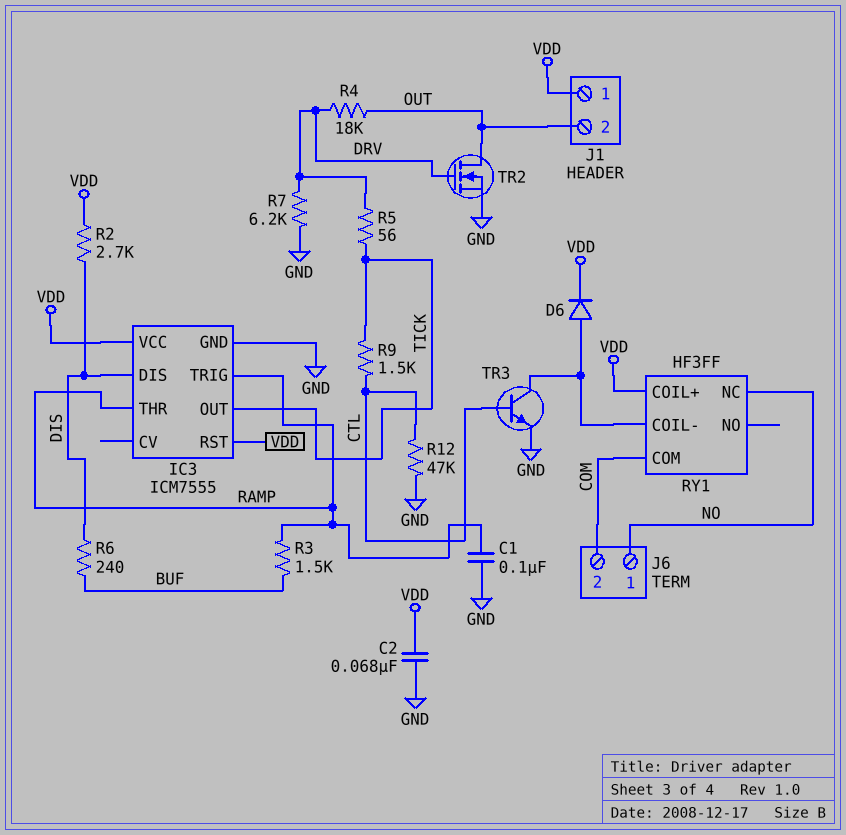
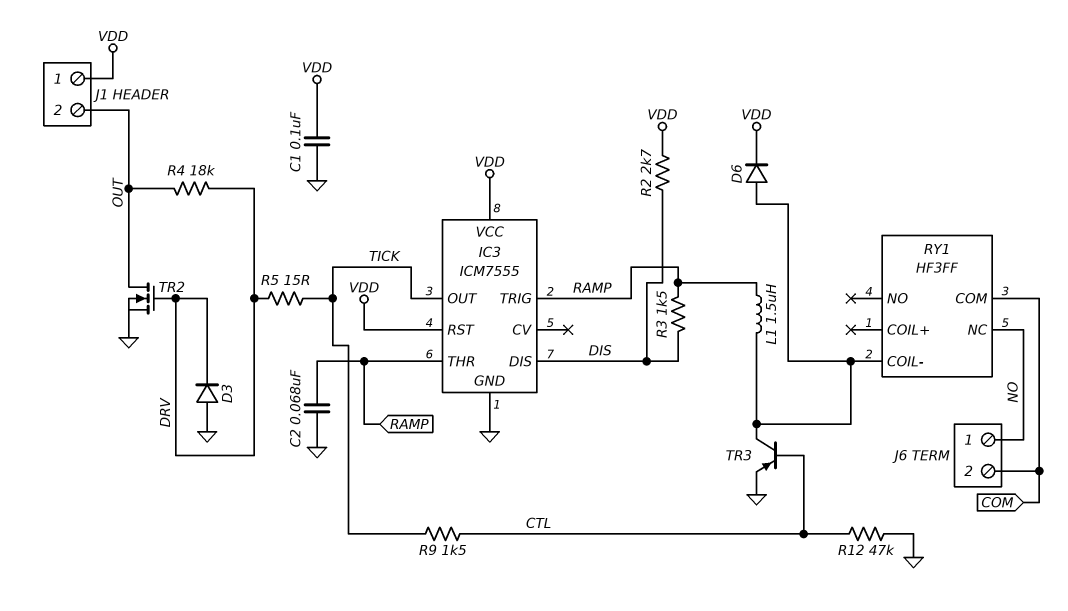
C1: 100nF (GND, RAMP) -> 100nF (GND, VDD)
C2: 68nF (GND, VDD) -> 68nF (GND, RAMP)
D3: none -> diode (A GND, K DRV)
L1: none -> 1.5uH (RAMP, RY1/COIL-)
R3: 1.5k (BUF, RAMP) -> 1.5k (DIS, RAMP)
R5: 56 (DRV, TICK) -> 15 (DRV, TICK)
R6: 240 (BUF, DIS) -> none
R7: 6.2k (DRV, GND) -> none
RY1 pin COIL+: VDD -> none
TR3: NPN (B CTL, C RY1/COIL-, E GND) -> PNP (B CTL, C RY1/COIL-, E GND)

